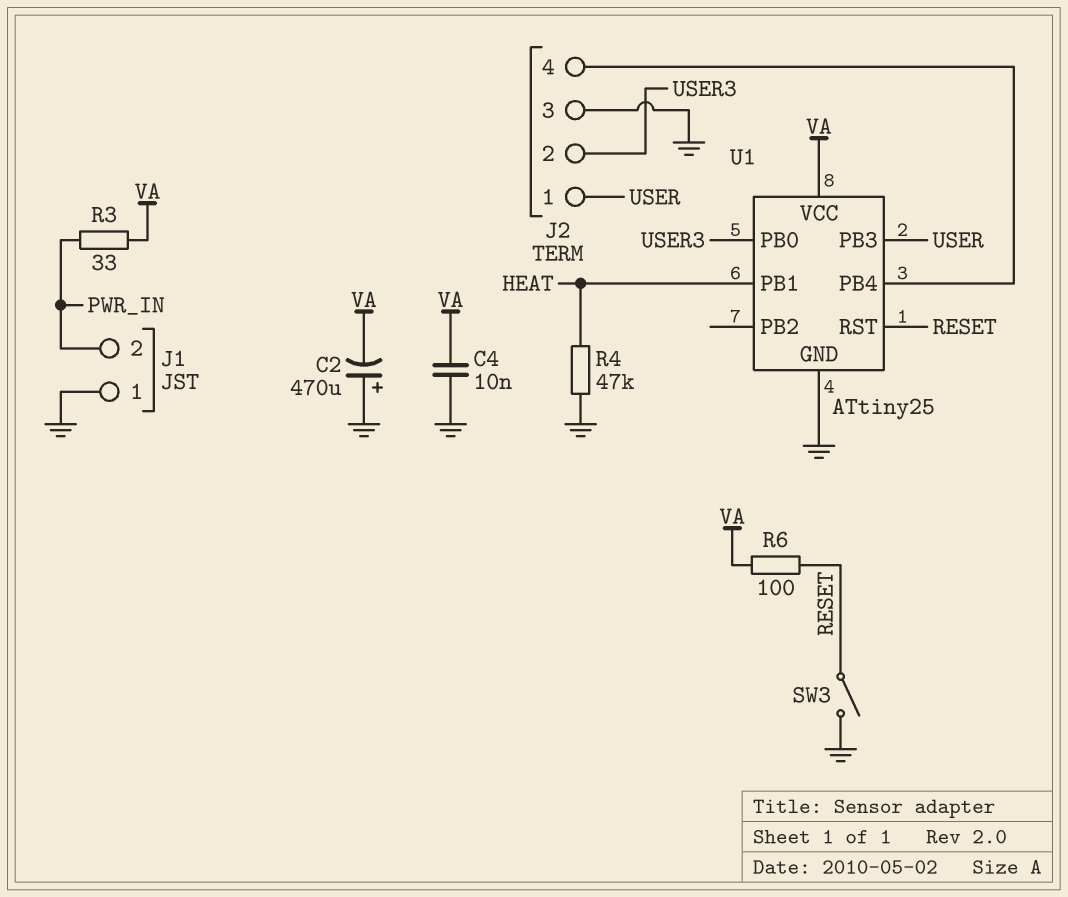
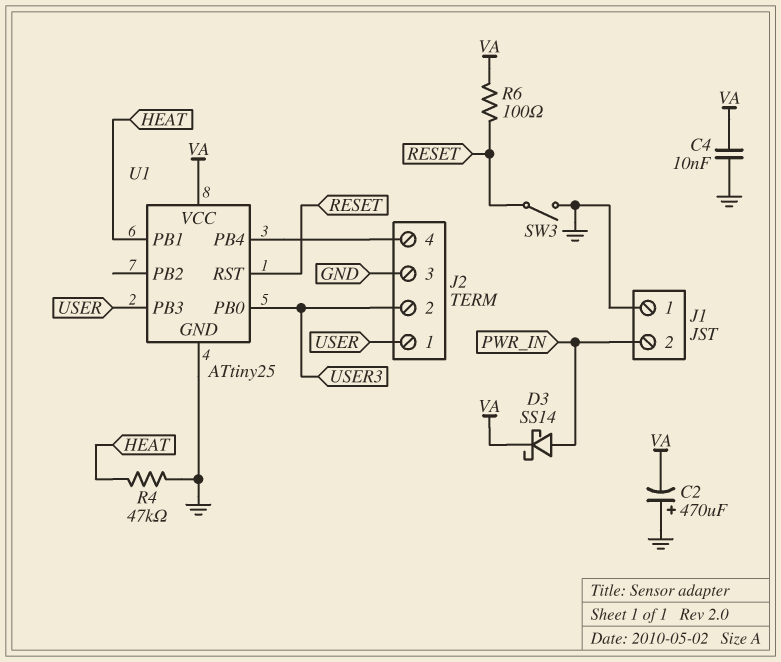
D3: none -> schottky SS14 (A PWR_IN, K VA)
R3: 33 (PWR_IN, VA) -> none

